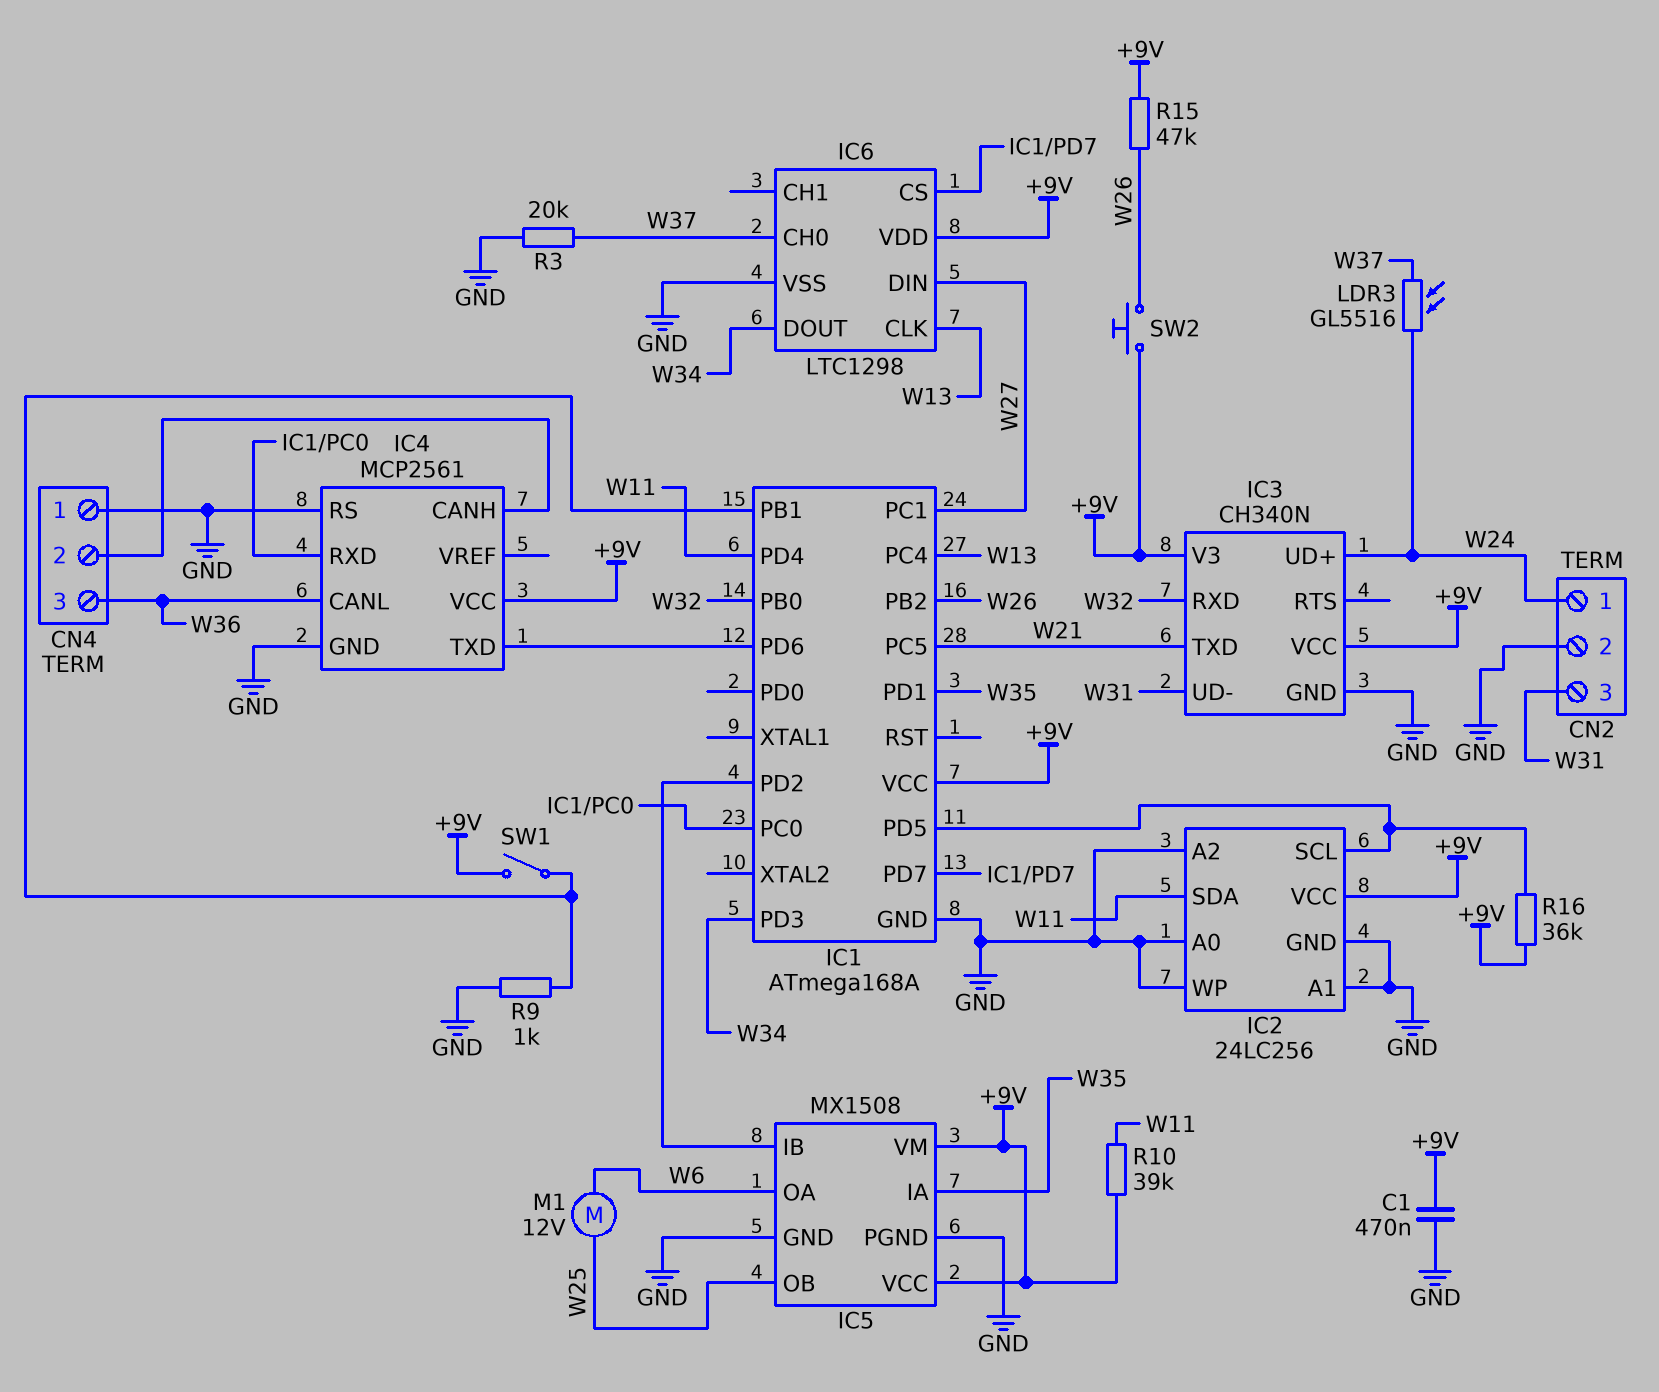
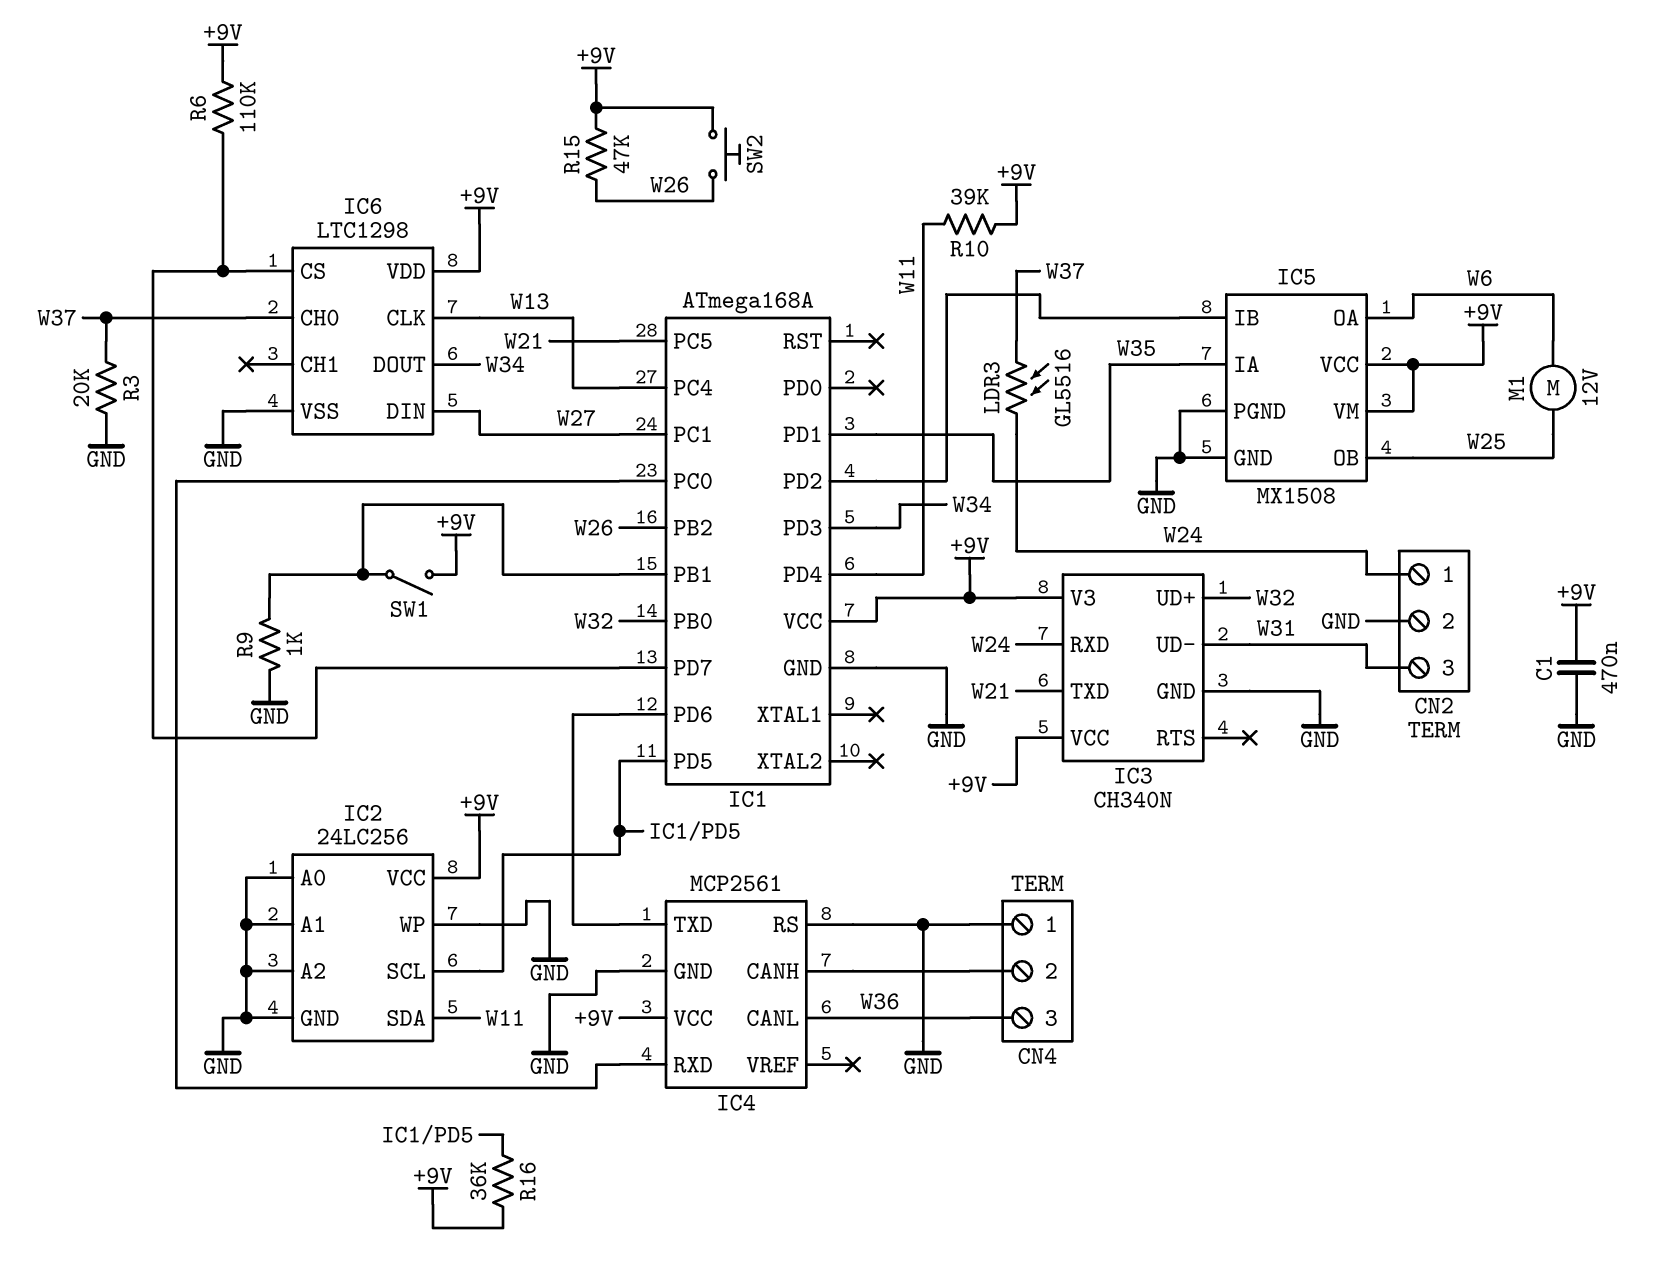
IC3 pin RXD: W32 -> W24
IC3 pin UD+: W24 -> W32
R6: none -> 110k (+9V, IC1/PD7)

